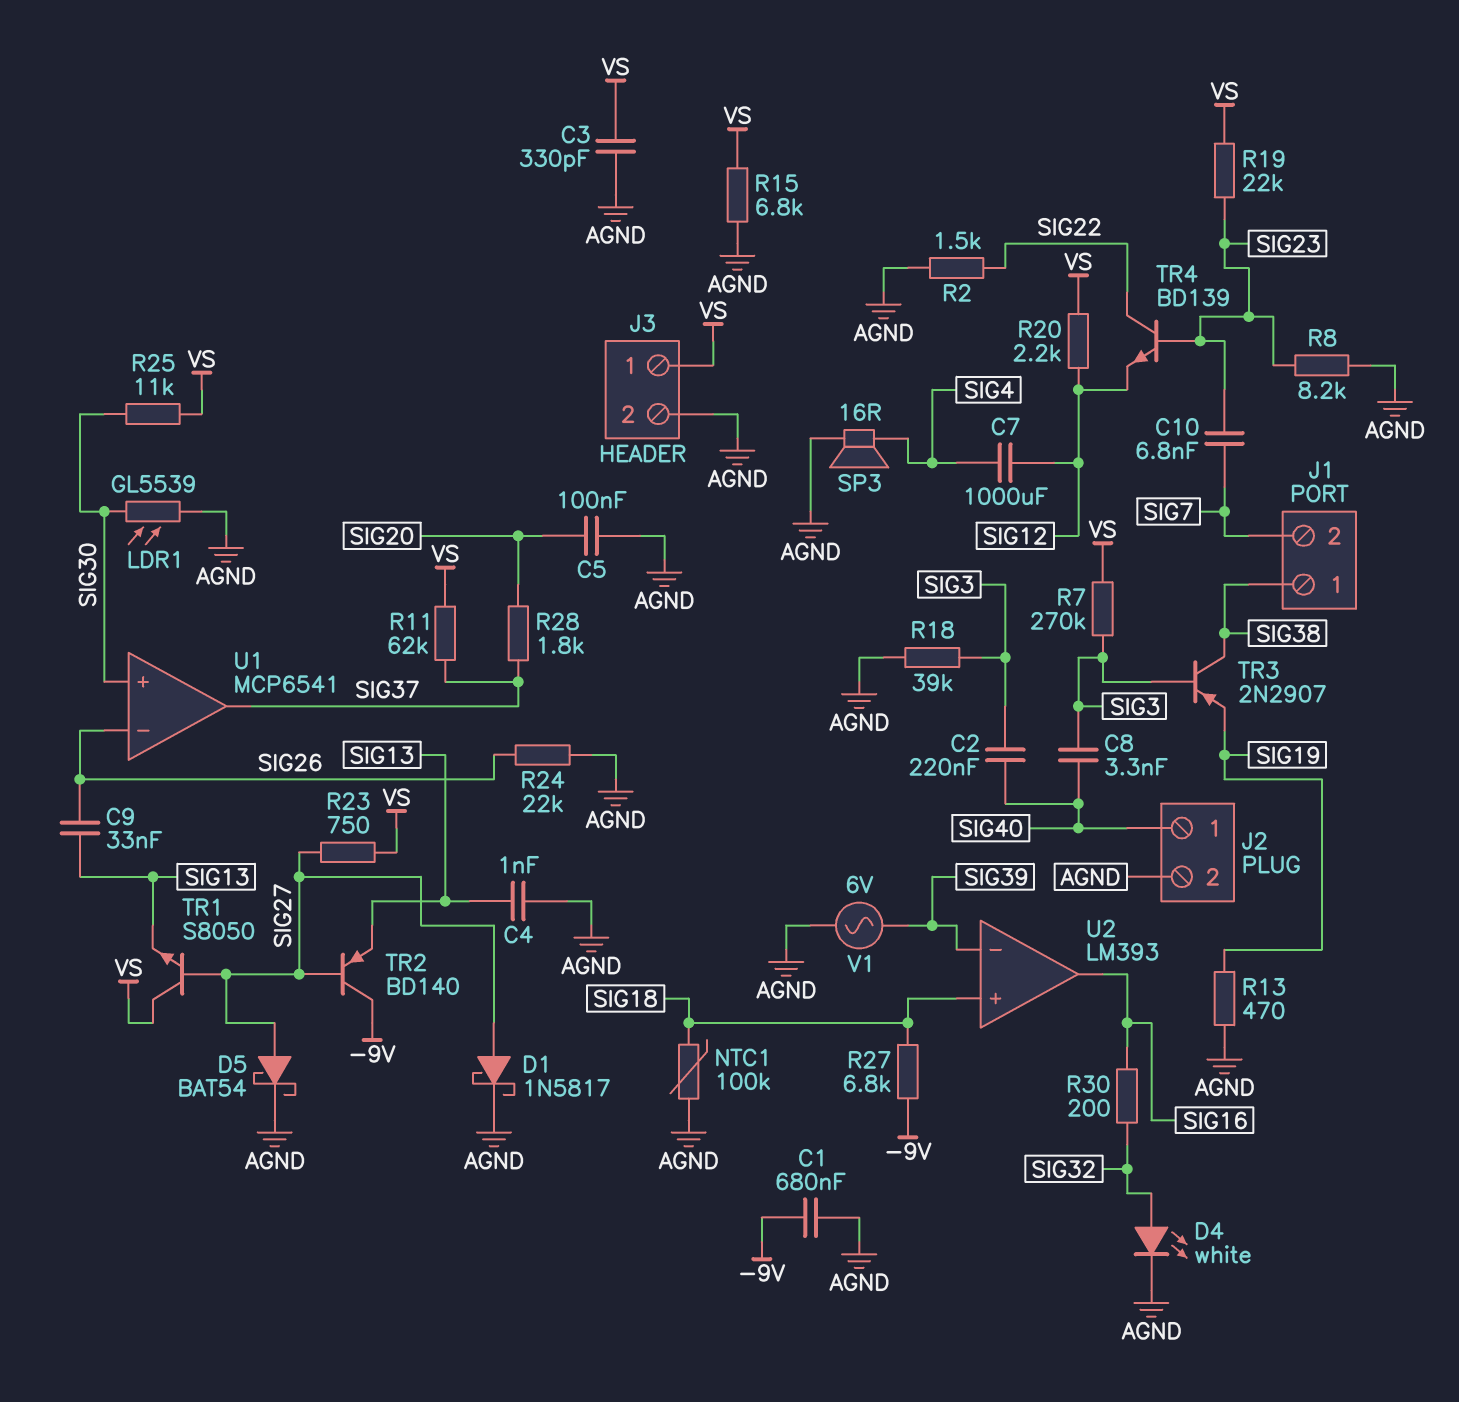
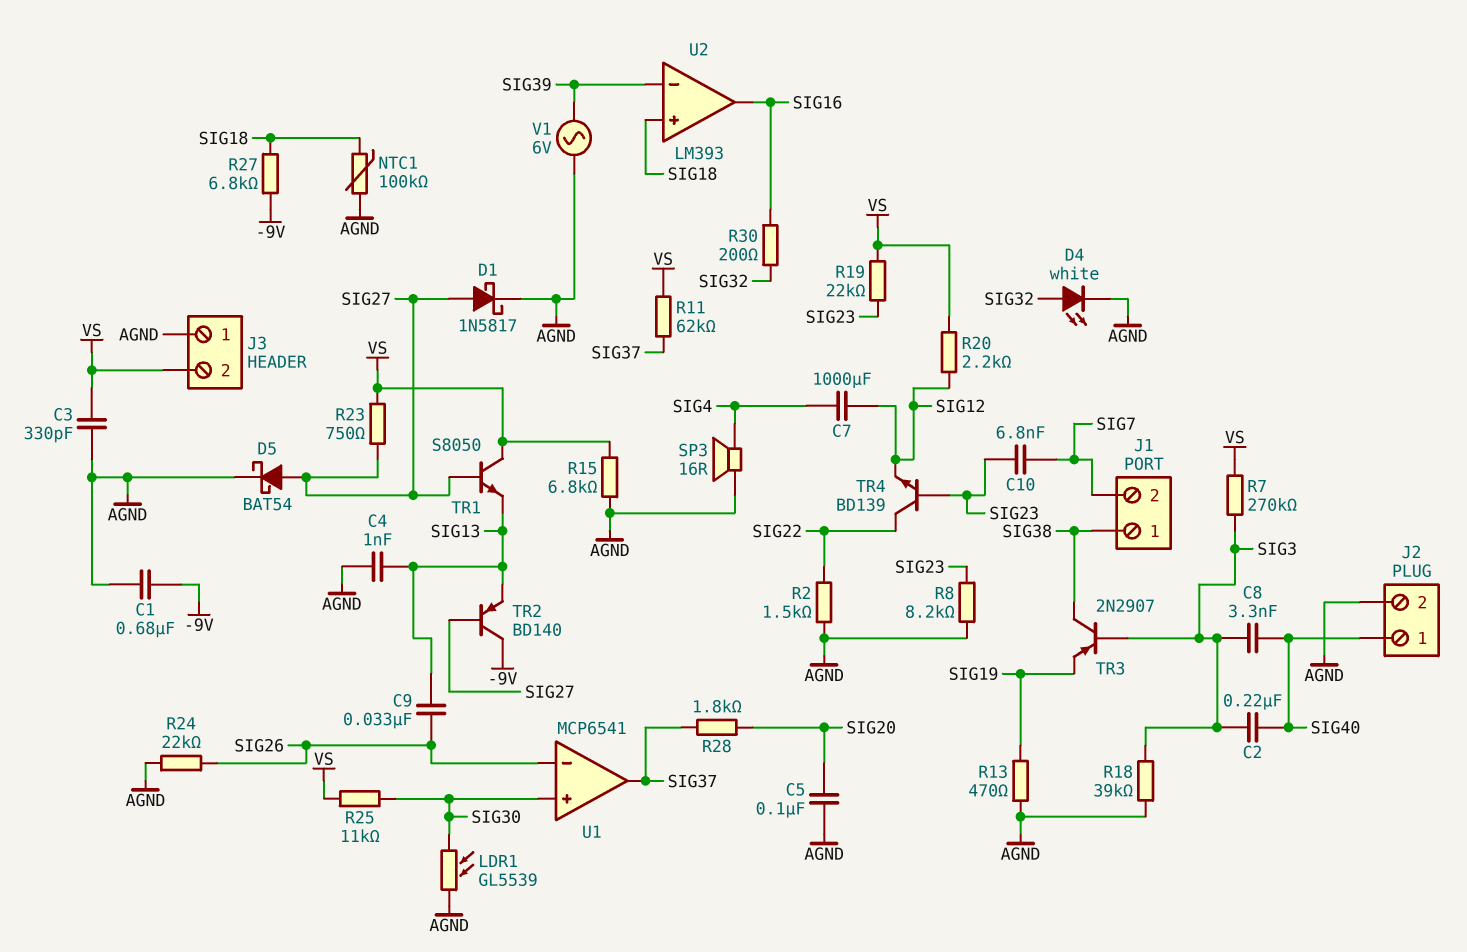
J3 pin 1: VS -> AGND
J3 pin 2: AGND -> VS

